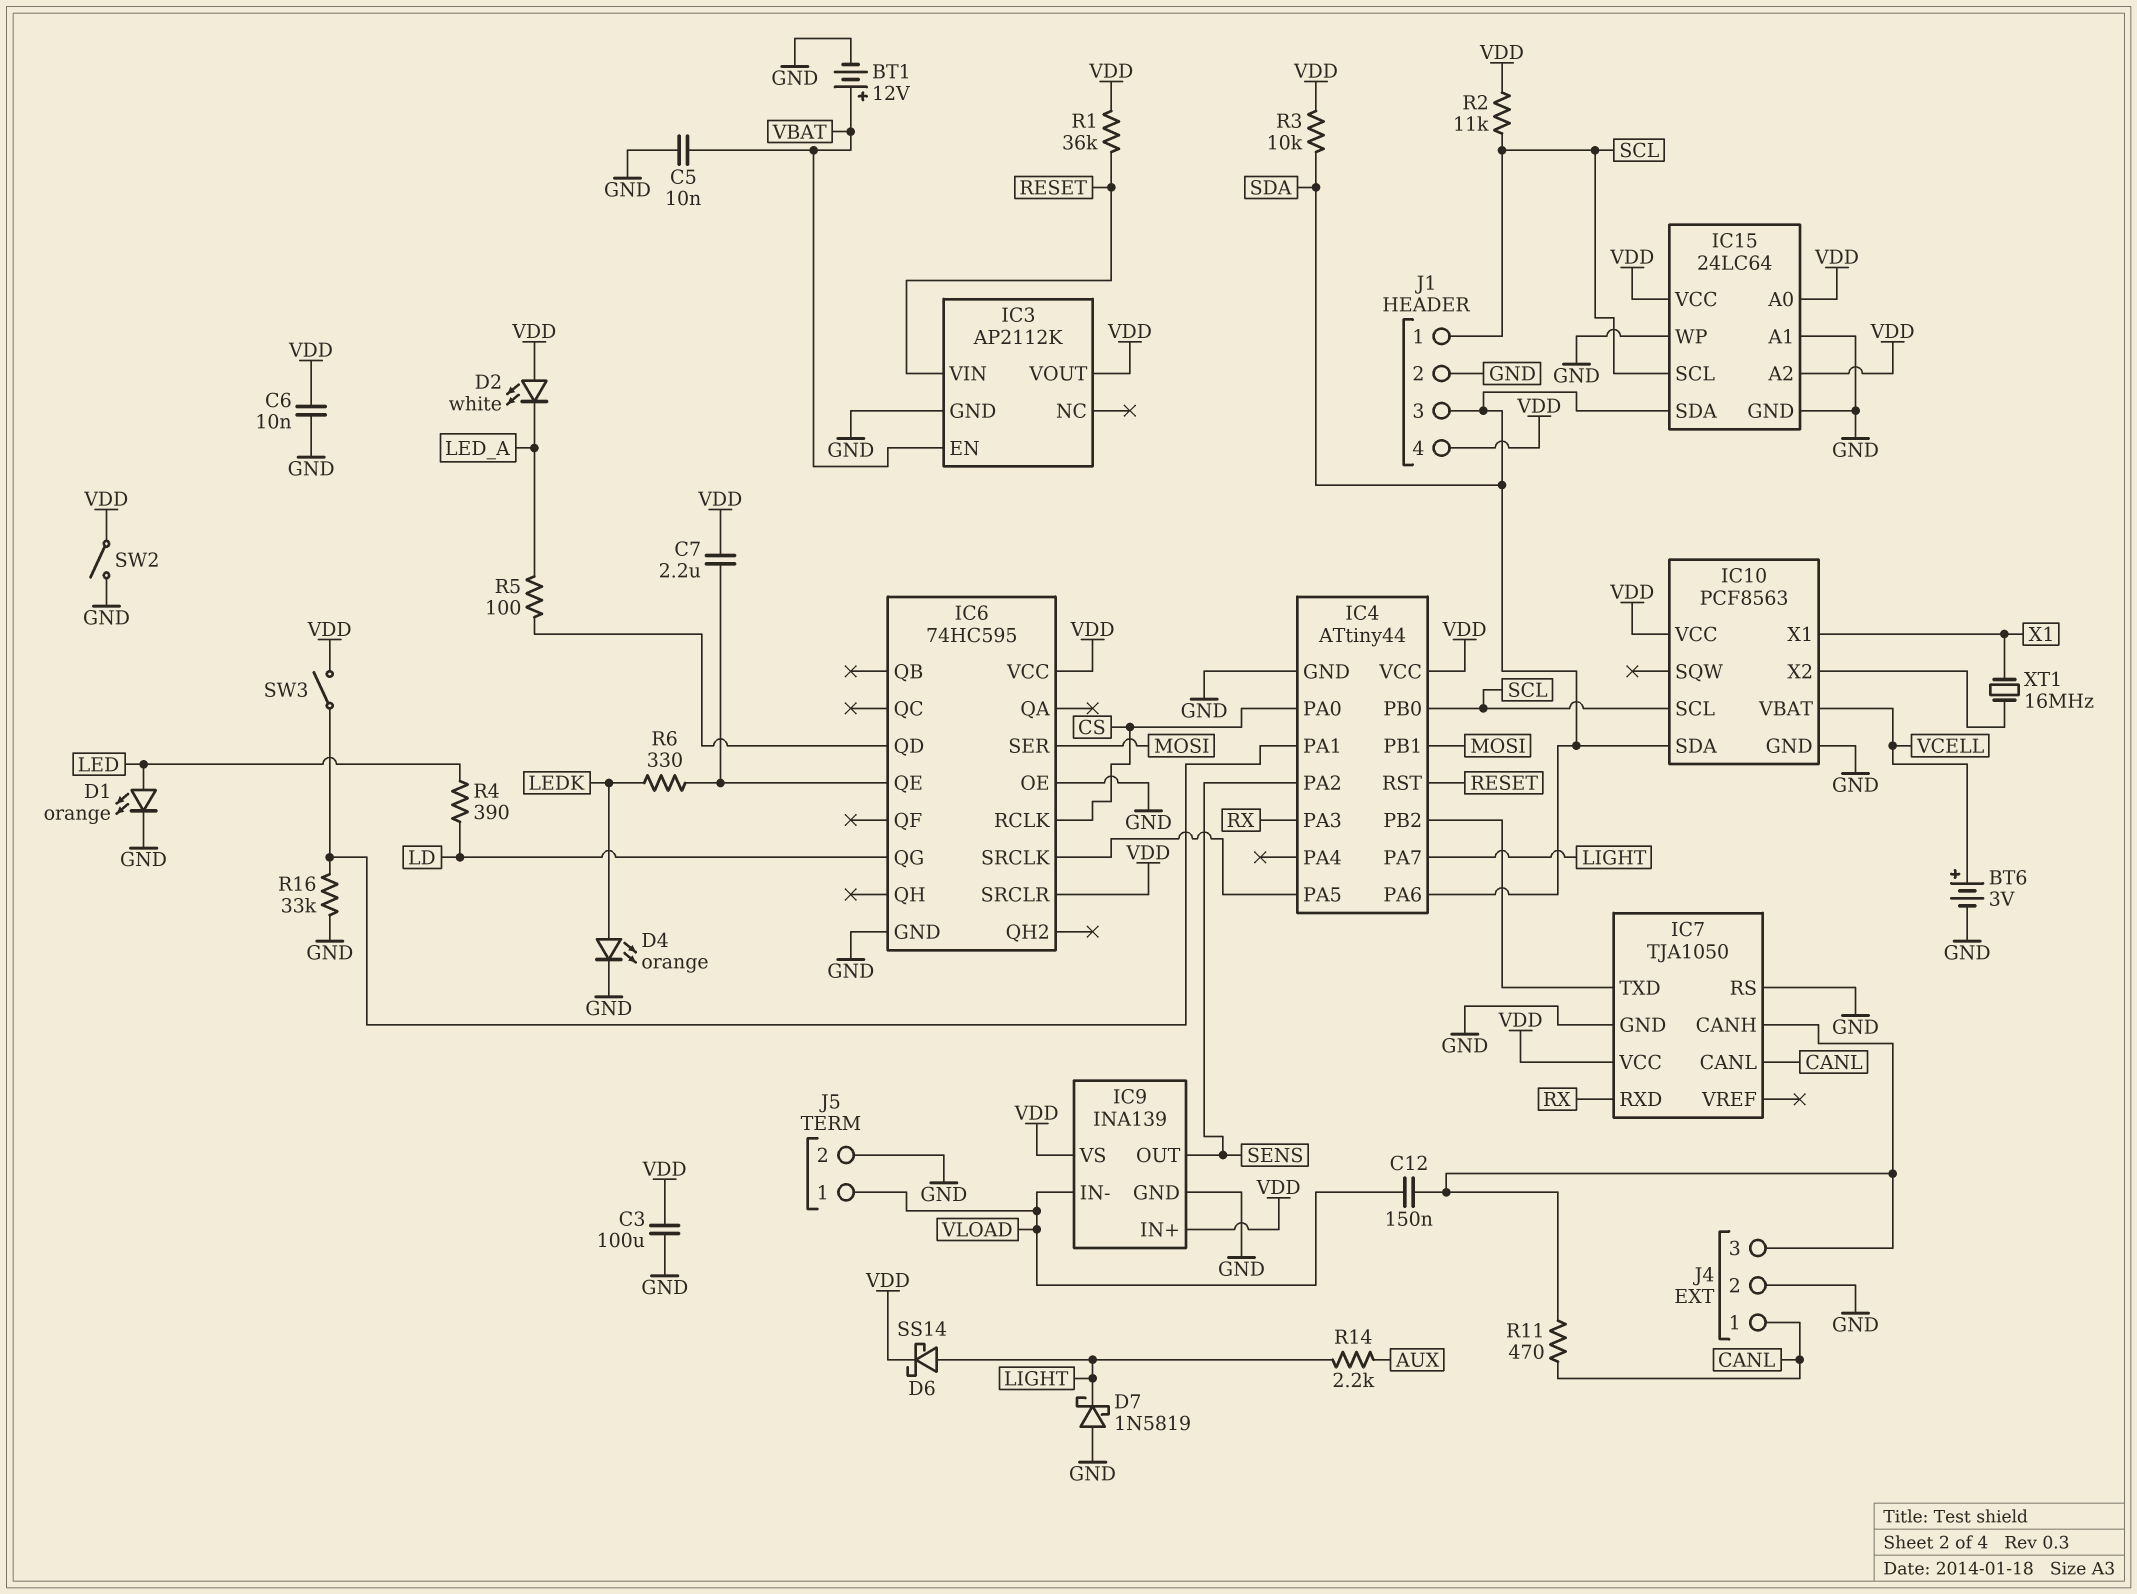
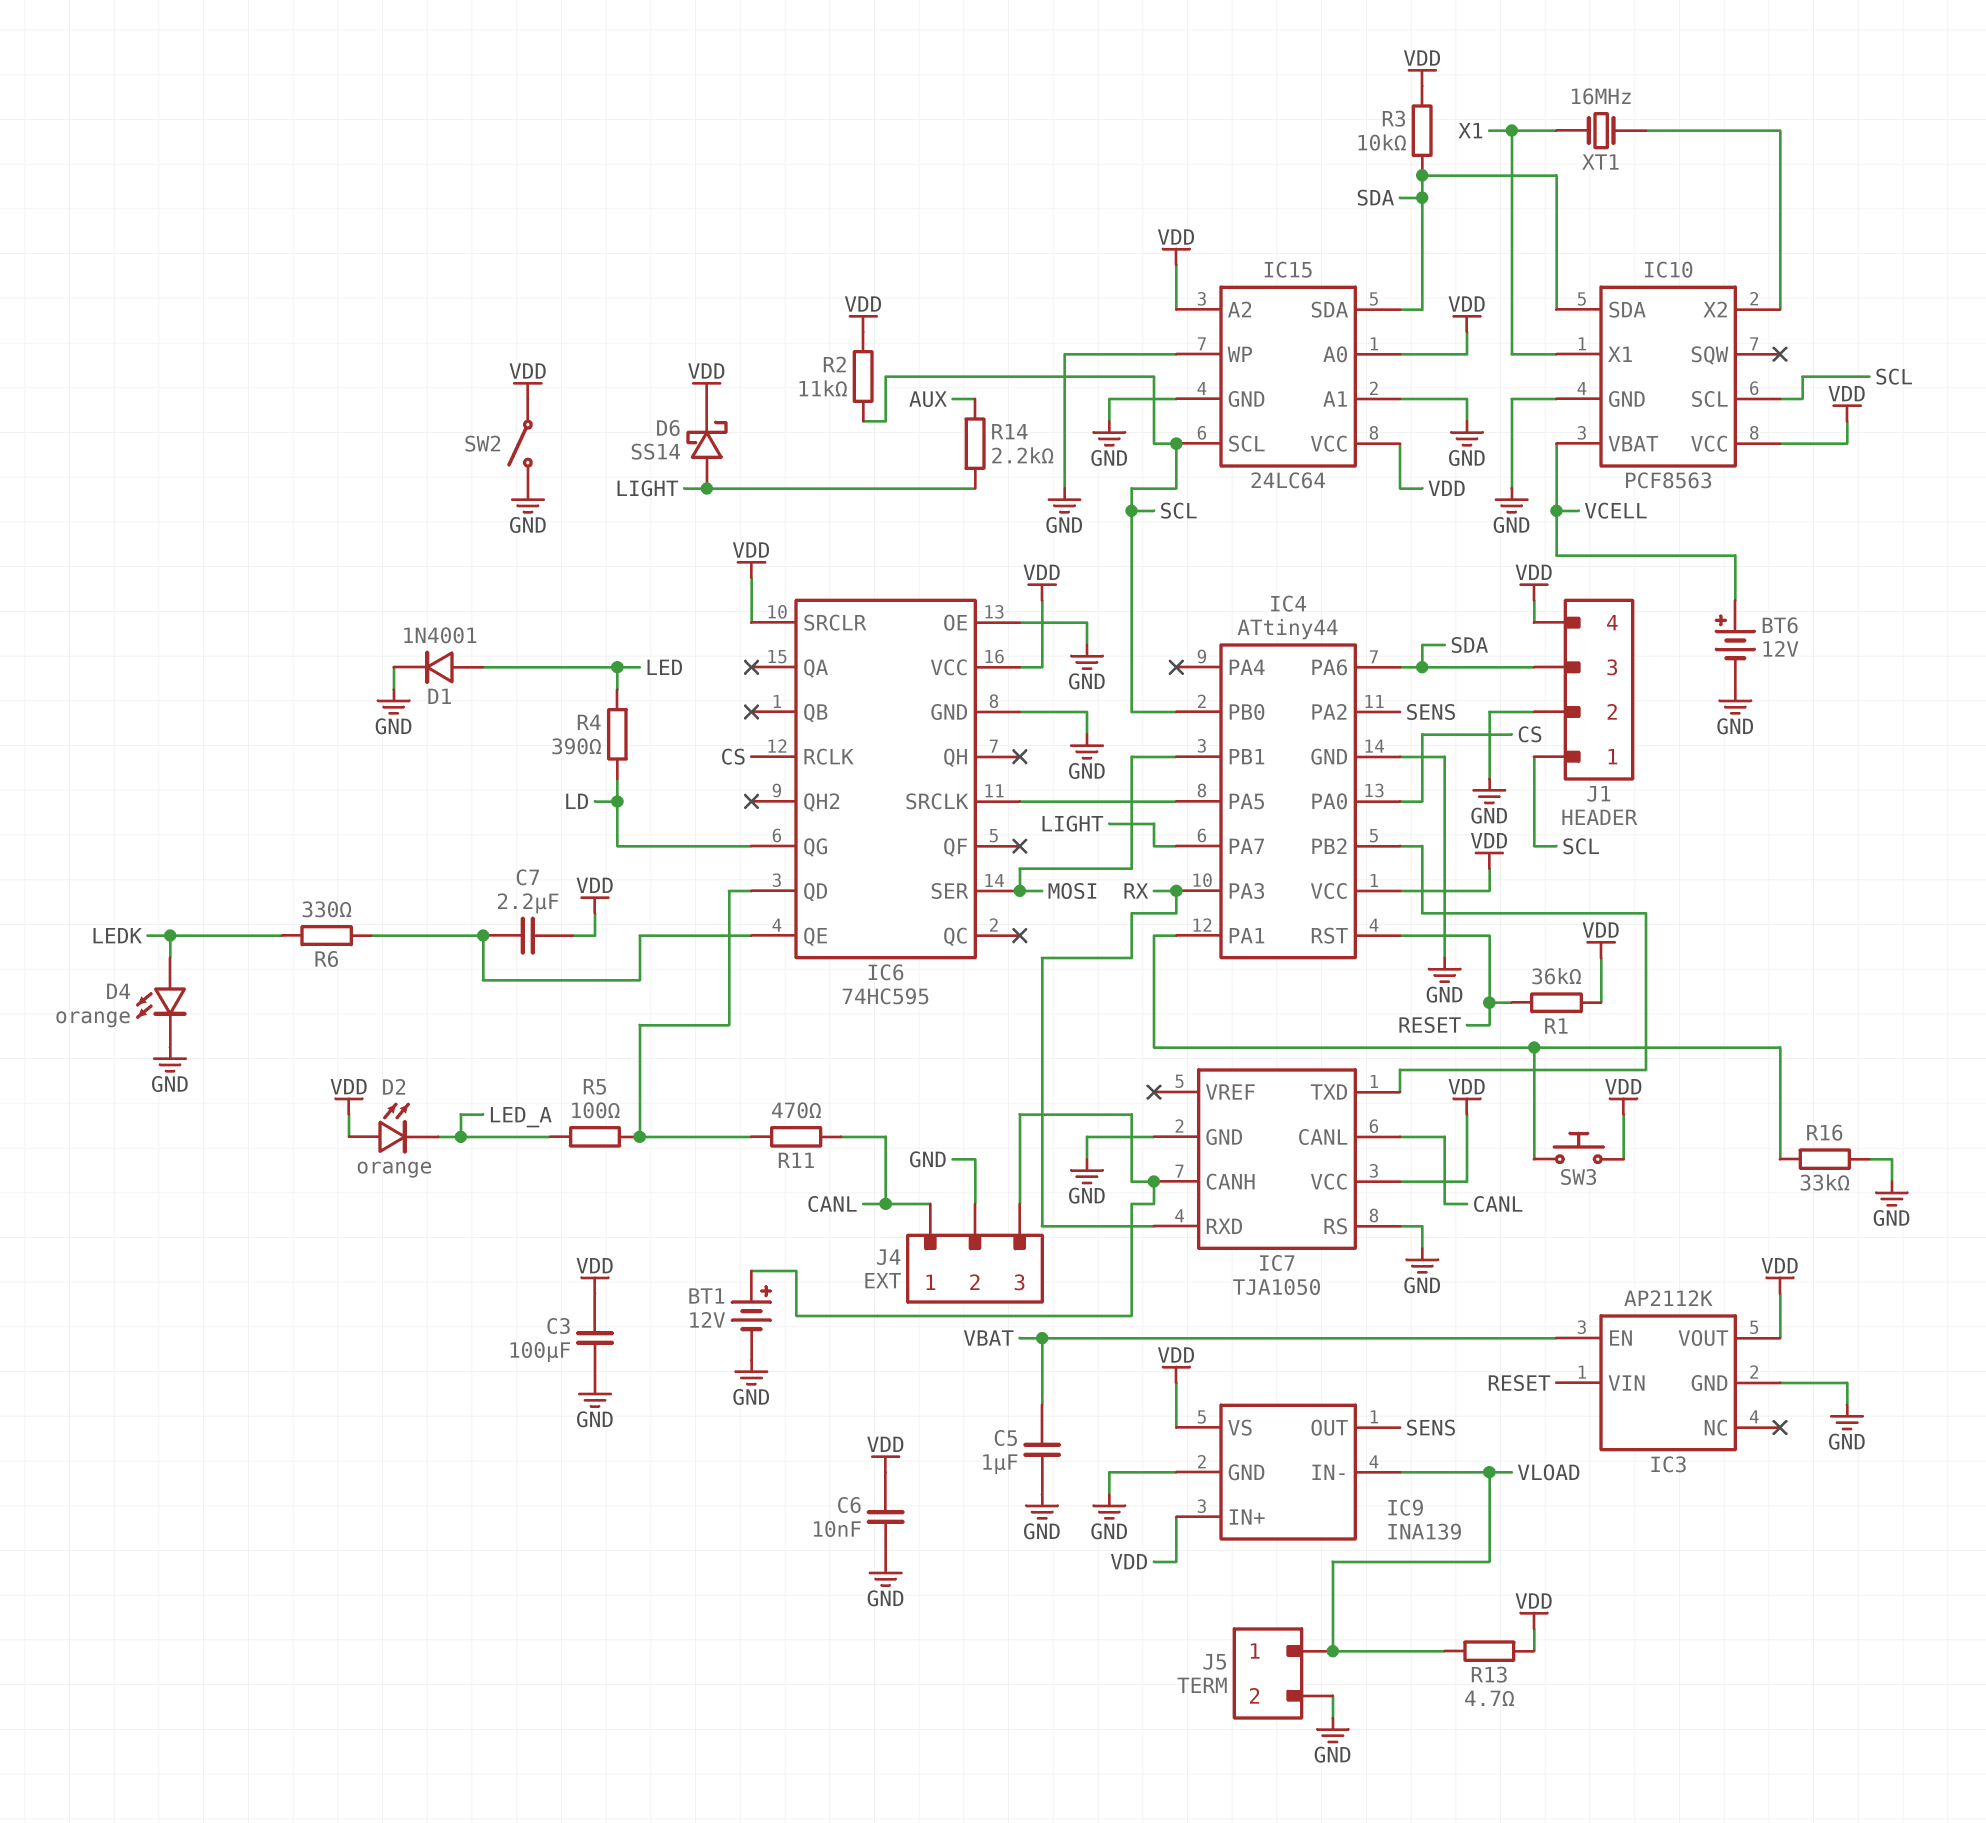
BT1: 12V (plus VBAT, minus GND) -> 12V (plus IC7/CANH, minus GND)
BT6: 3V (plus VCELL, minus GND) -> 12V (plus VCELL, minus GND)
C5: 10nF (GND, VBAT) -> 1uF (GND, VBAT)
C12: 150nF (IC7/CANH, VLOAD) -> none
D1: LED orange (A LED, K GND) -> diode 1N4001 (A LED, K GND)
D2: LED white (A VDD, K LED_A) -> LED orange (A VDD, K LED_A)
D7: schottky 1N5819 (A GND, K LIGHT) -> none
R11: 470 (CANL, IC7/CANH) -> 470 (CANL, IC6/QD)
R13: none -> 4.7 (VDD, VLOAD)
SW3: switch (IC4/PA1, VDD) -> button (IC4/PA1, VDD)

